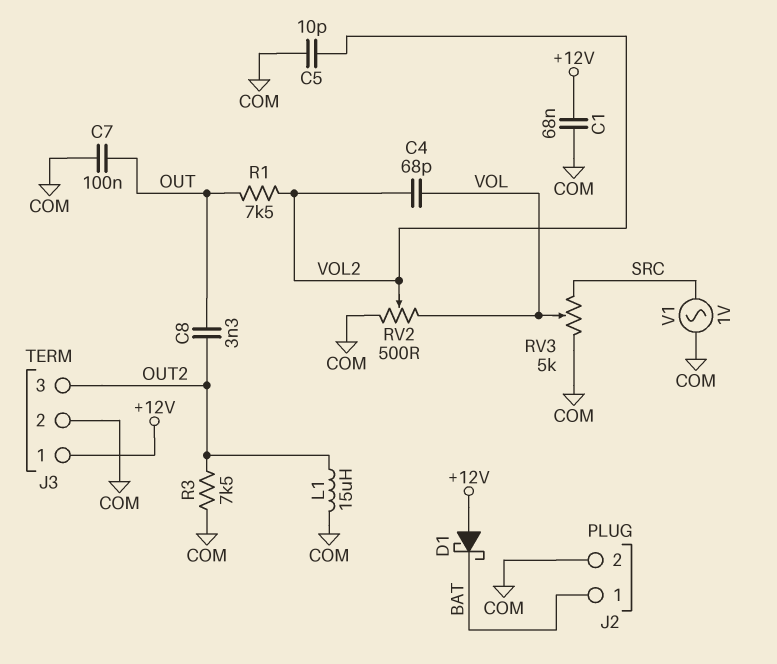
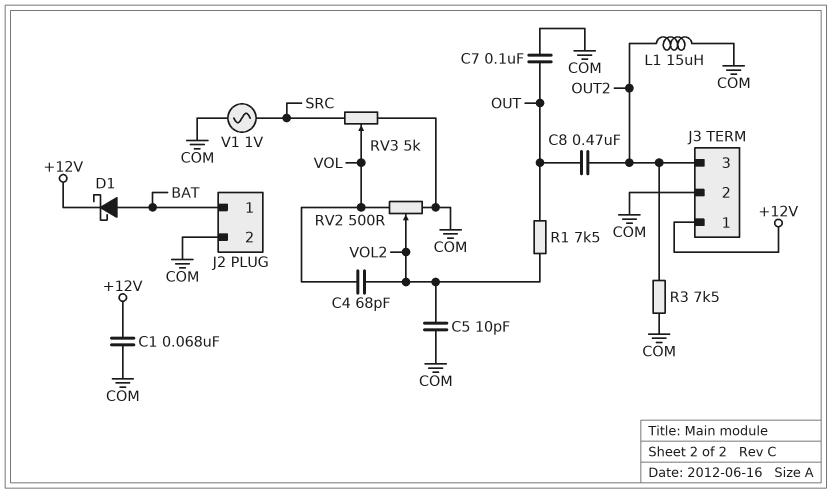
C8: 3.3nF (OUT, OUT2) -> 470nF (OUT, OUT2)
D1: schottky (A +12V, K BAT) -> schottky (A BAT, K +12V)

